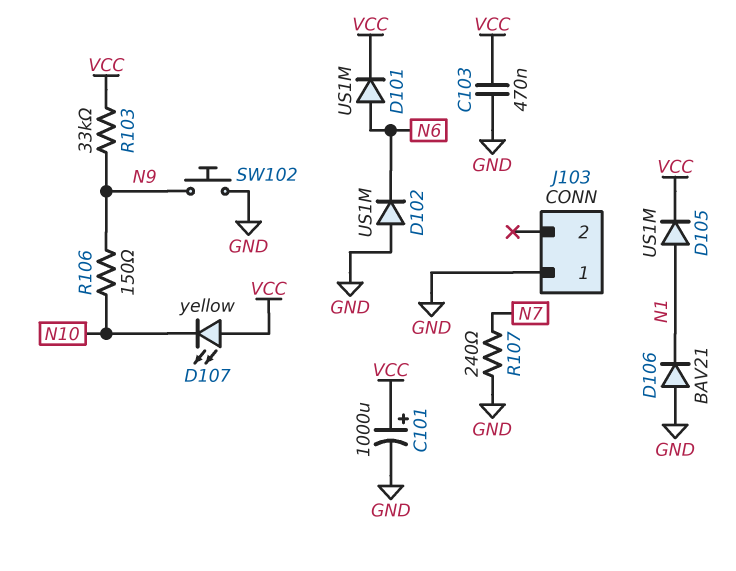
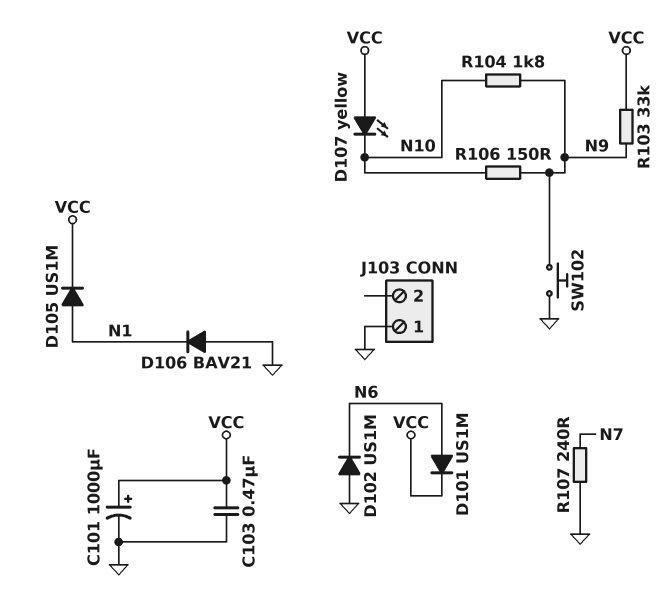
R104: none -> 1.8k (N9, N10)

